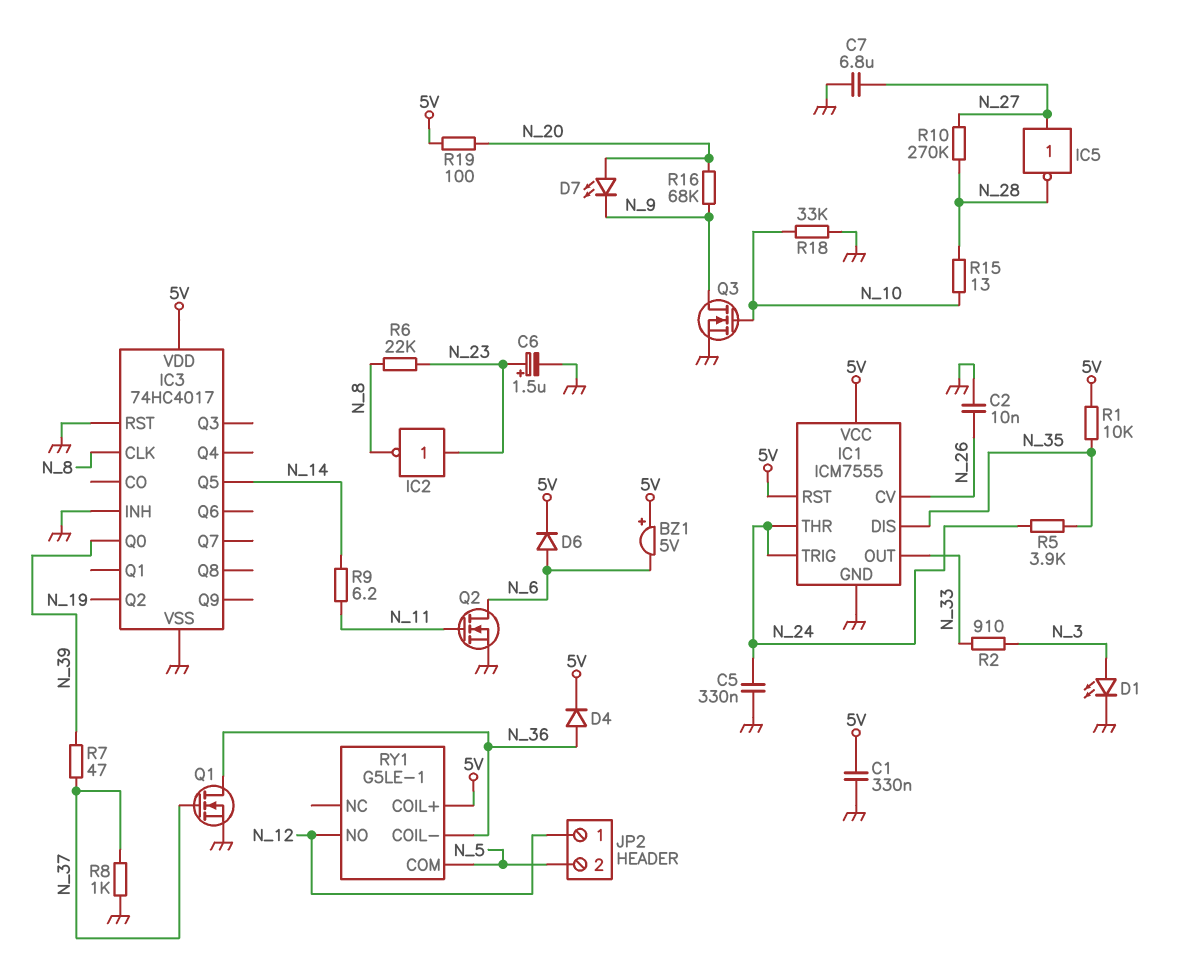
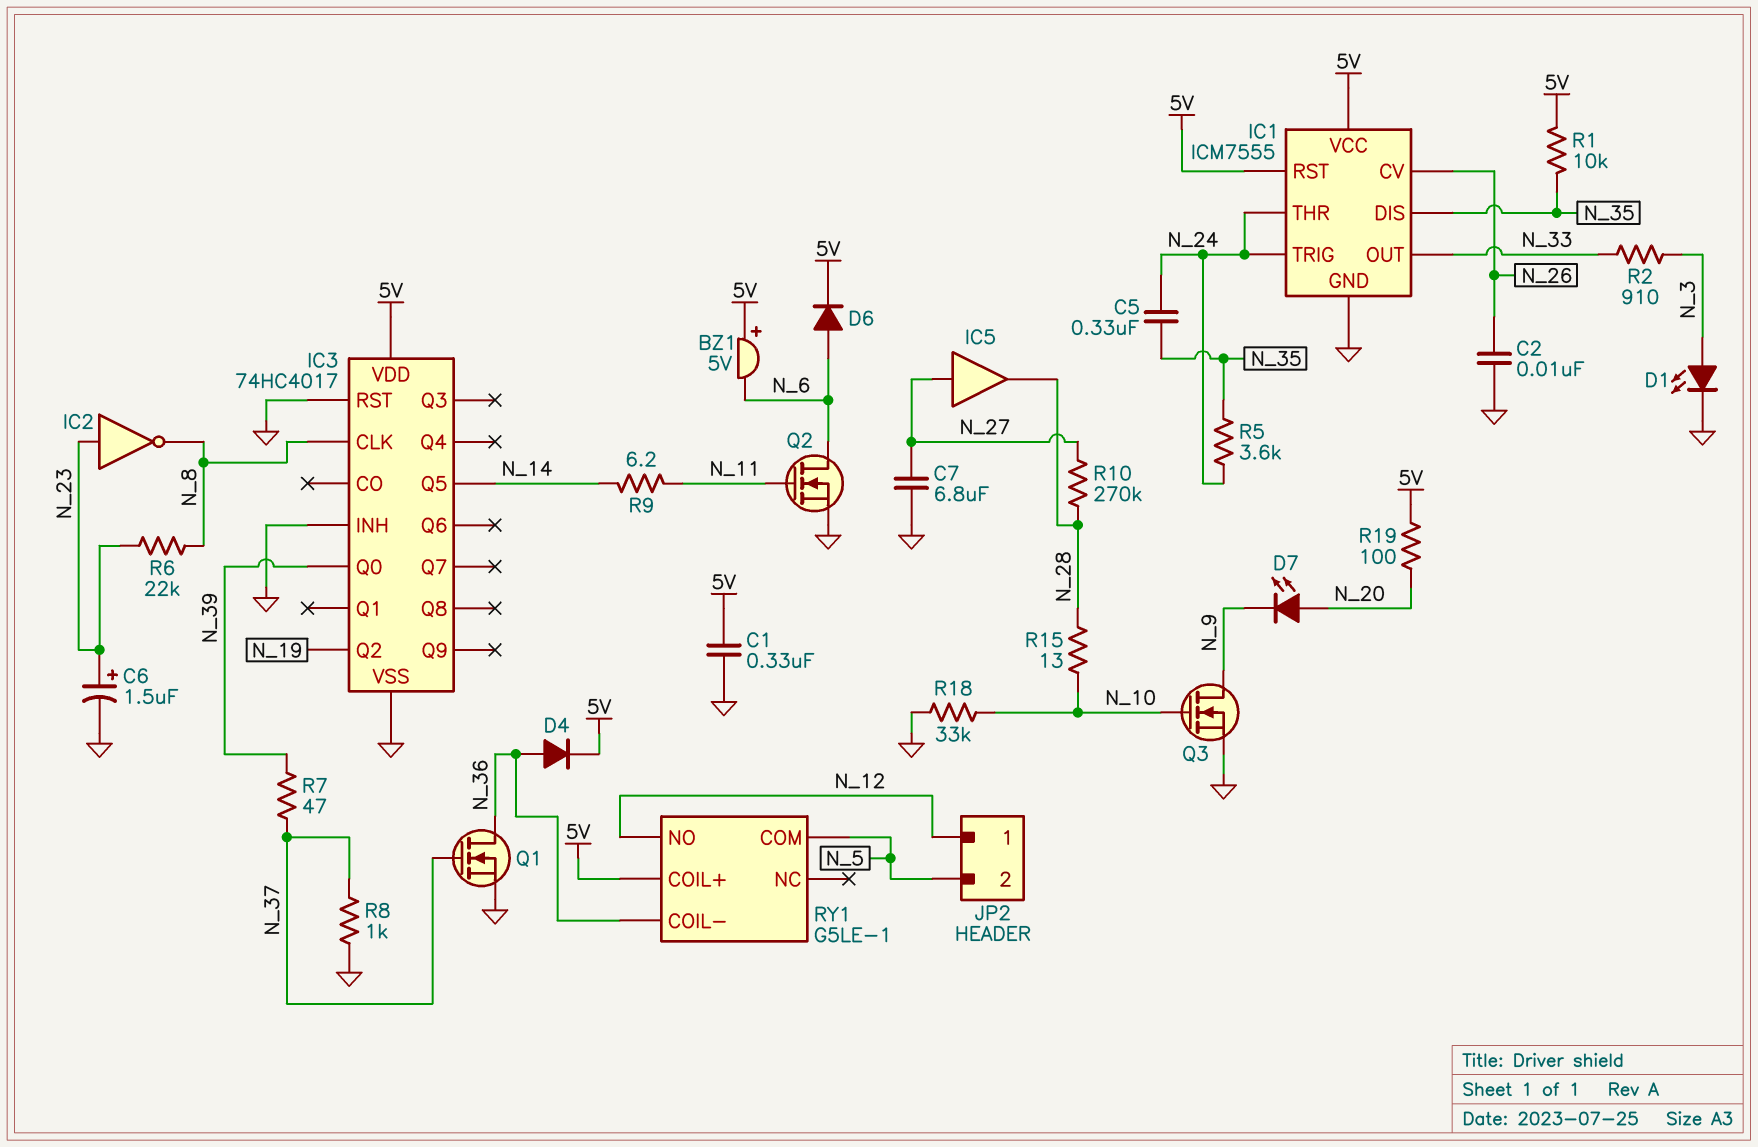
C5: 330nF (GND, N_24) -> 330nF (N_24, N_35)
IC5: NOT (in N_27, out N_28) -> buffer (in N_27, out N_28)
R5: 3.9k (N_24, N_35) -> 3.6k (N_24, N_35)
R16: 68k (N_9, N_20) -> none

